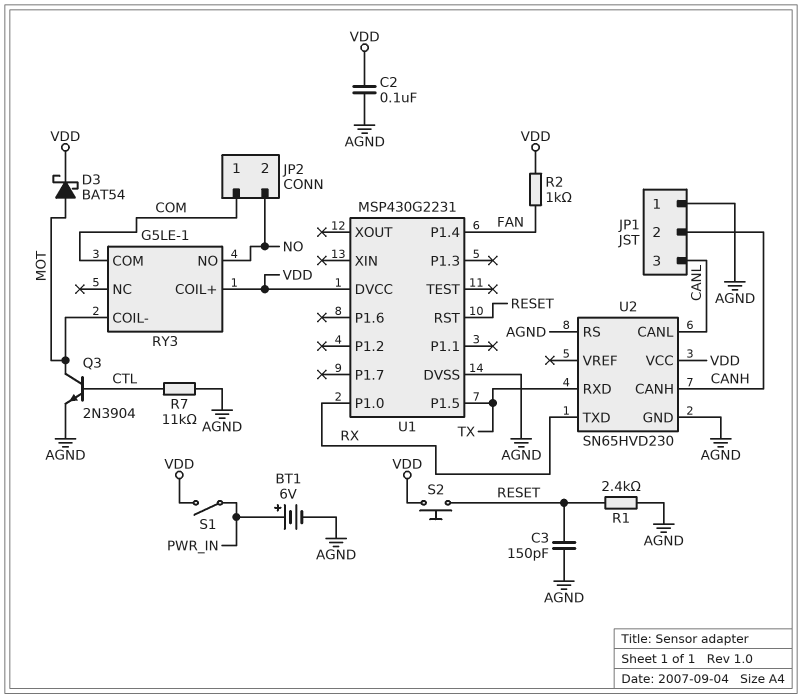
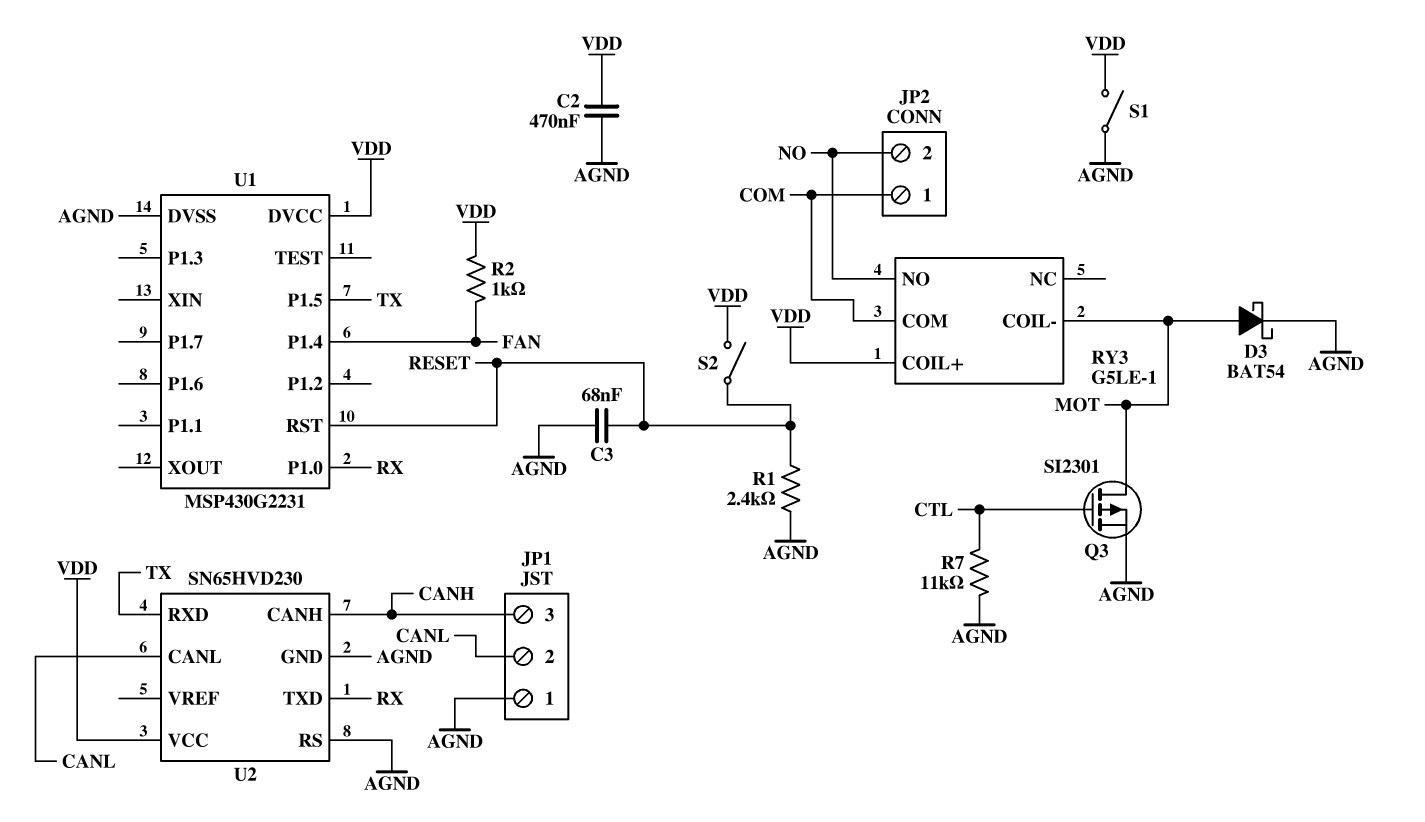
BT1: 6V (plus PWR_IN, minus AGND) -> none
C2: 100nF (AGND, VDD) -> 470nF (AGND, VDD)
C3: 150pF (AGND, RESET) -> 68nF (AGND, RESET)
D3: schottky BAT54 (A MOT, K VDD) -> schottky BAT54 (A MOT, K AGND)
JP1 pin 2: CANH -> CANL
JP1 pin 3: CANL -> CANH
Q3: NPN 2N3904 (B CTL, C MOT, E AGND) -> PMOS SI2301 (G CTL, D MOT, S AGND)
S1: switch (PWR_IN, VDD) -> switch (AGND, VDD)
S2: button (RESET, VDD) -> switch (RESET, VDD)

